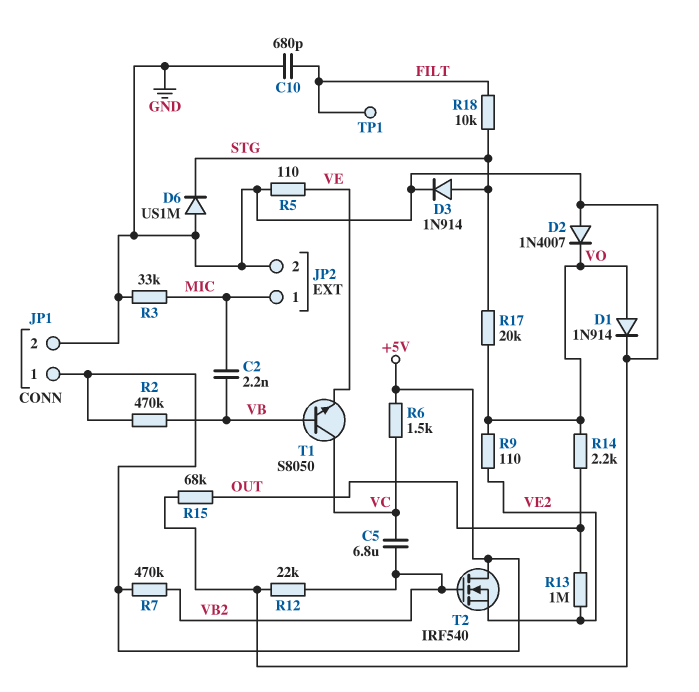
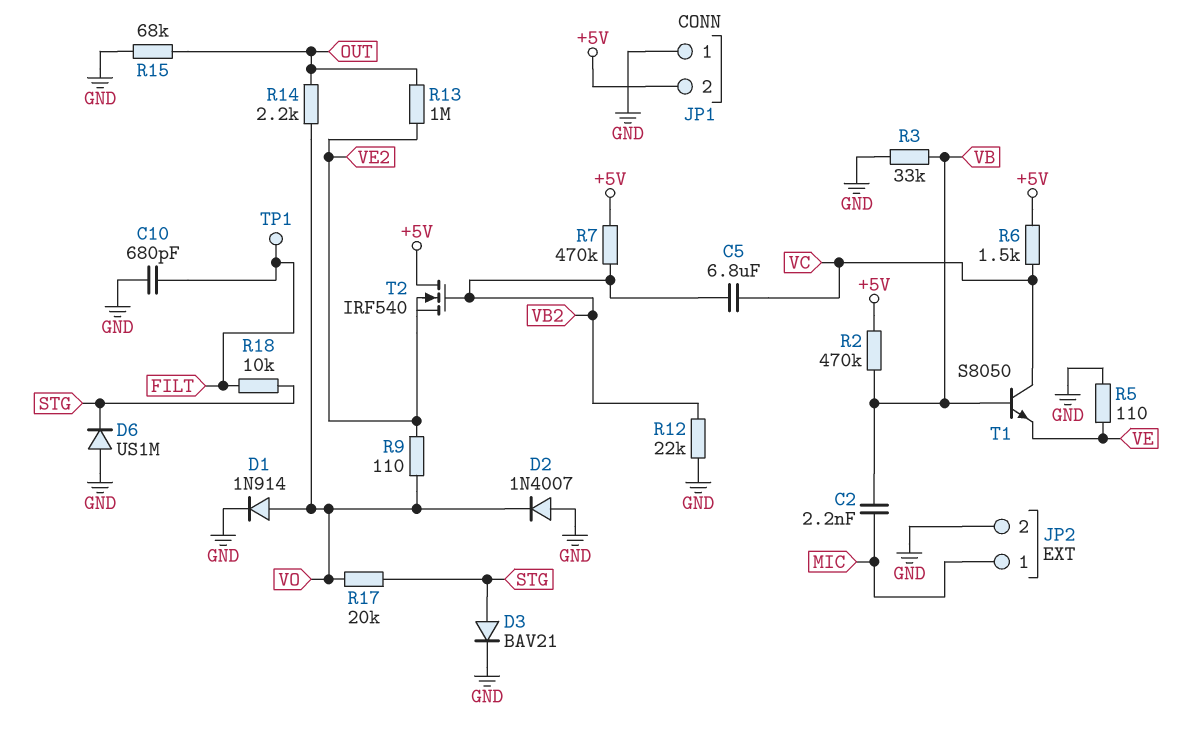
D3: diode 1N914 (A STG, K GND) -> diode BAV21 (A STG, K GND)
JP1 pin 1: +5V -> GND
JP1 pin 2: GND -> +5V
R3: 33k (GND, MIC) -> 33k (GND, VB)

